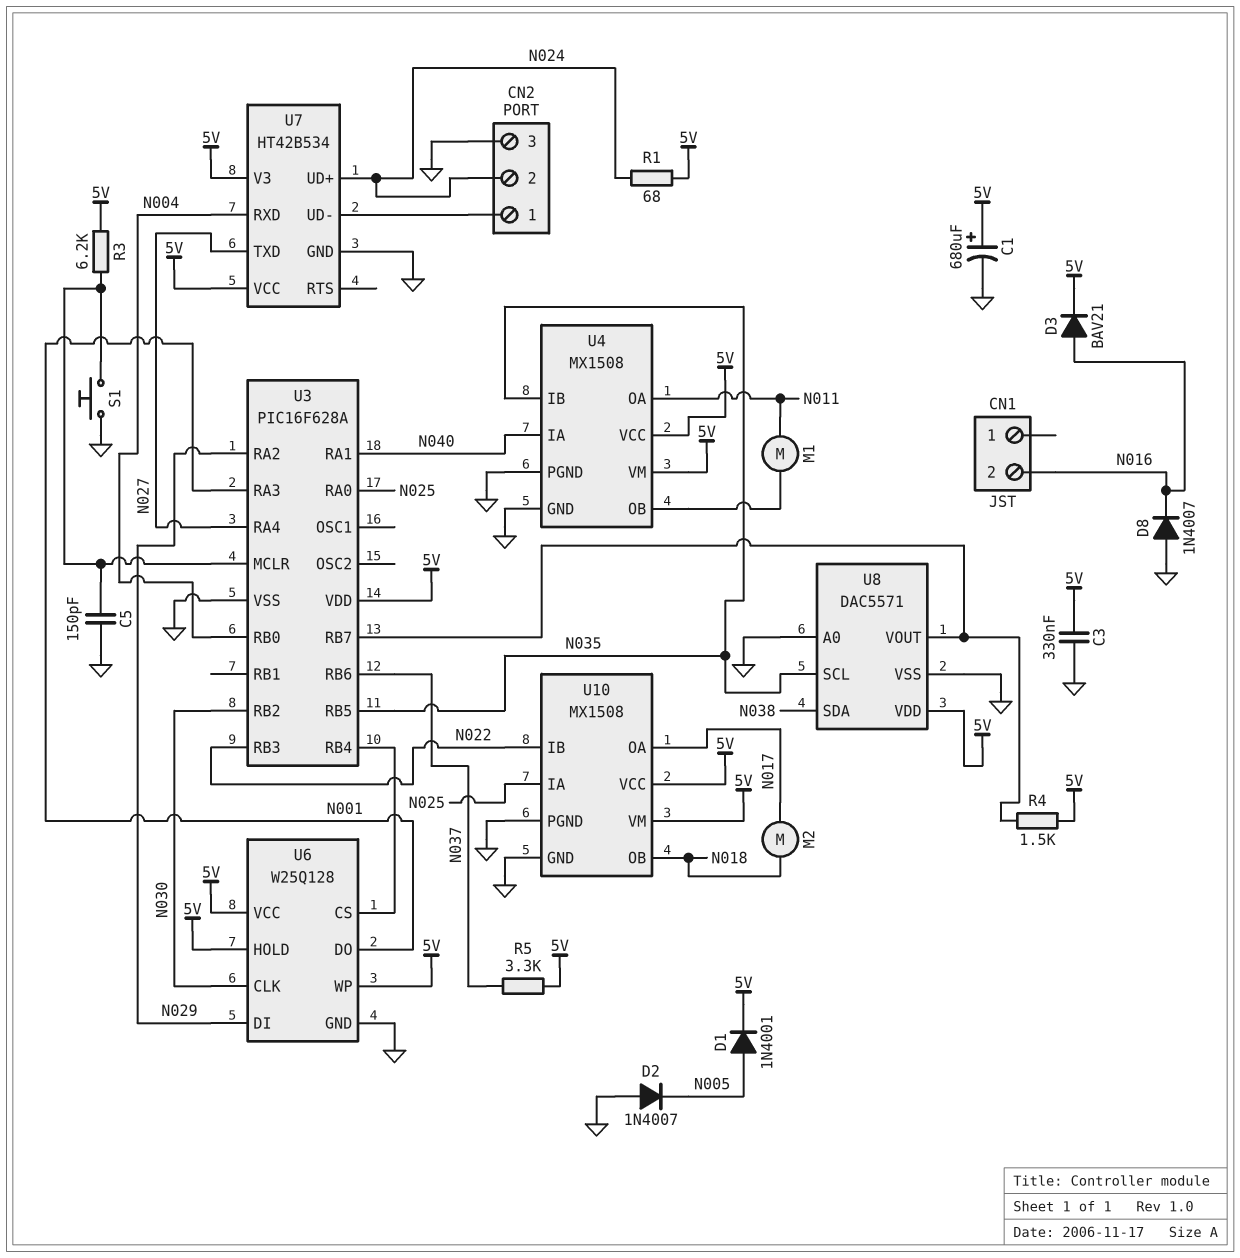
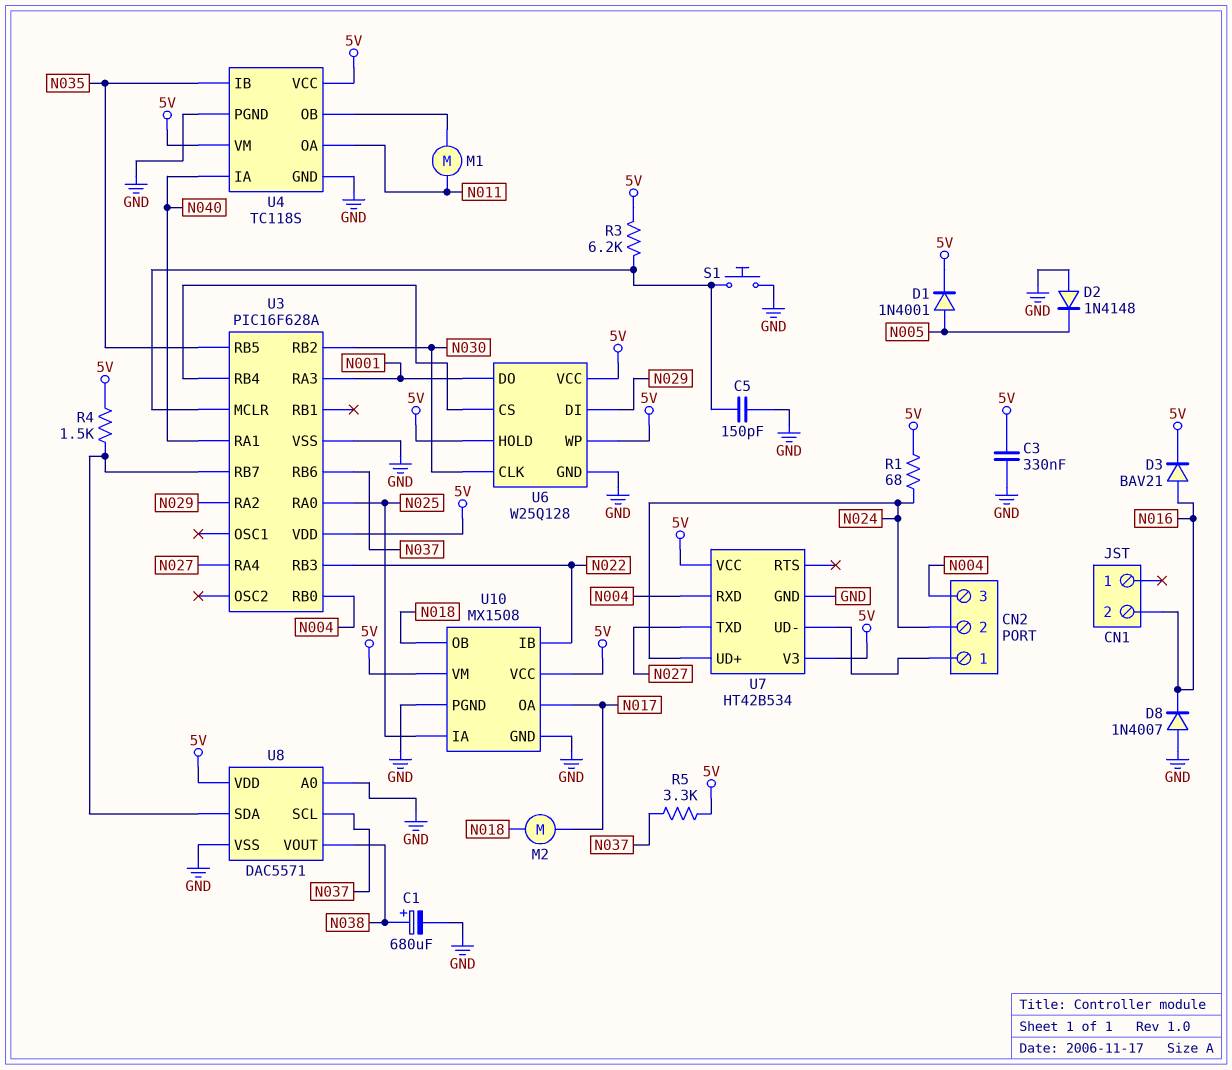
C1: 680uF (plus 5V, minus GND) -> 680uF (plus N038, minus GND)
CN2 pin 3: GND -> N004
D2: diode 1N4007 (A GND, K N005) -> diode 1N4148 (A GND, K N005)
U4: MX1508 -> TC118S
U8 pin SCL: N035 -> N037
U8 pin SDA: N038 -> U3/RB7
U8 pin VOUT: U3/RB7 -> N038

